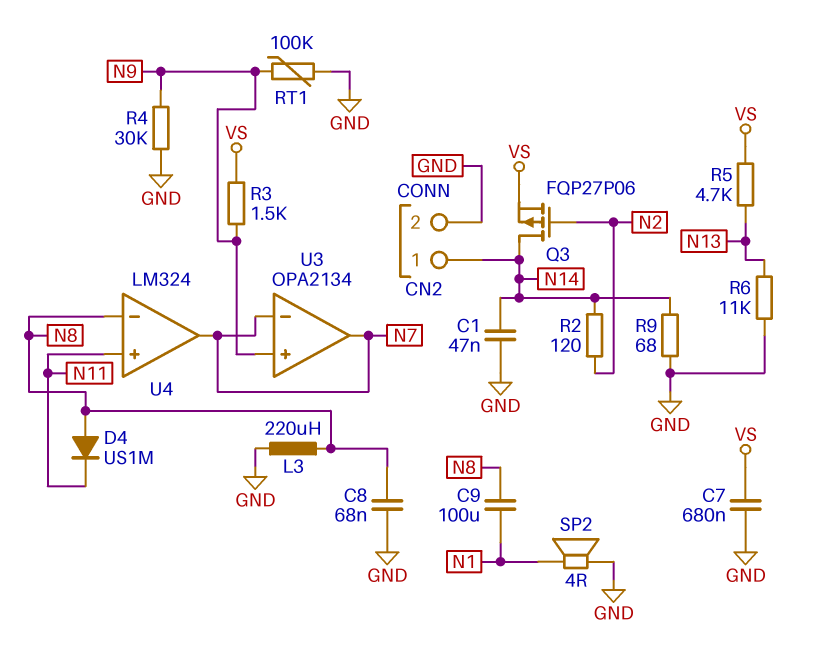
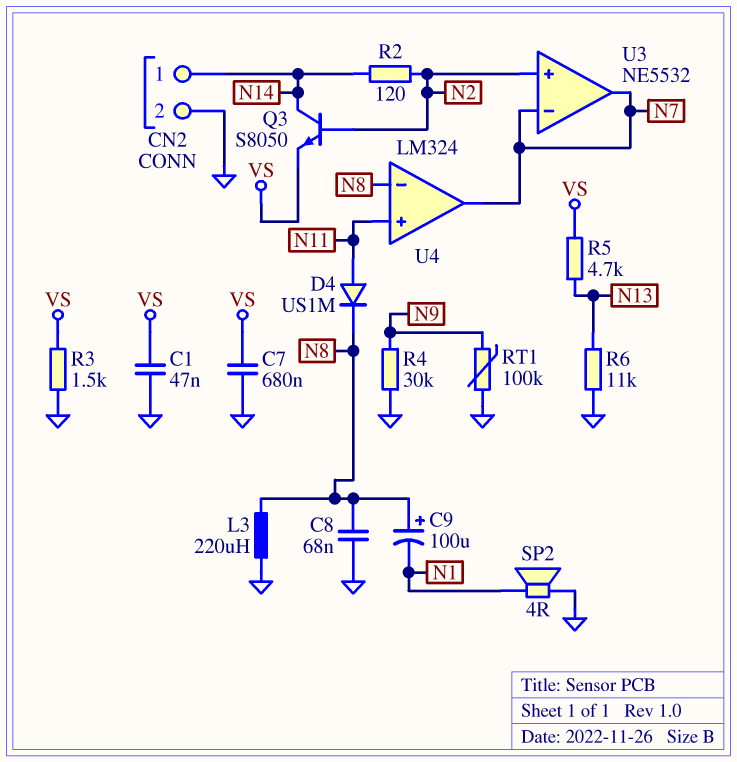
C1: 47nF (GND, N14) -> 47nF (GND, VS)
C9: 100uF (N1, N8) -> 100uF (plus N8, minus N1)
D4: diode US1M (A N8, K N11) -> diode US1M (A N11, K N8)
Q3: PMOS FQP27P06 (G N2, D N14, S VS) -> NPN S8050 (B N2, C N14, E VS)
R3: 1.5k (N9, VS) -> 1.5k (GND, VS)
R9: 68 (GND, N14) -> none
U3: OPA2134 -> NE5532
U3 pin in+: N9 -> N2

